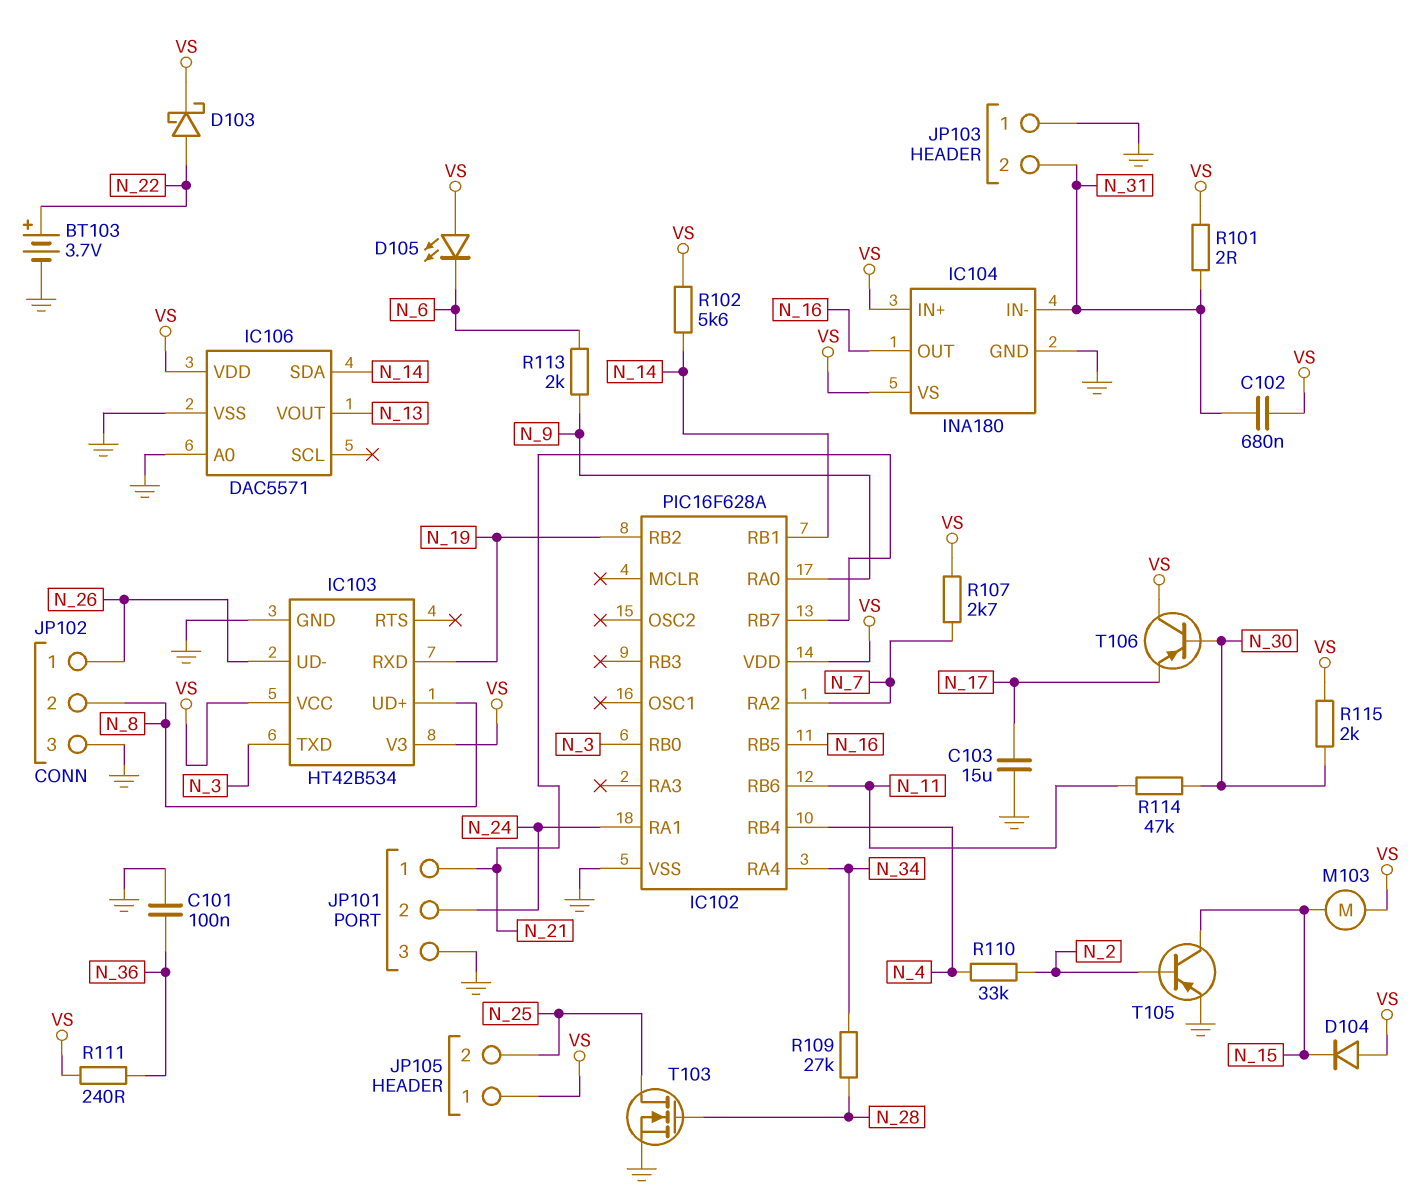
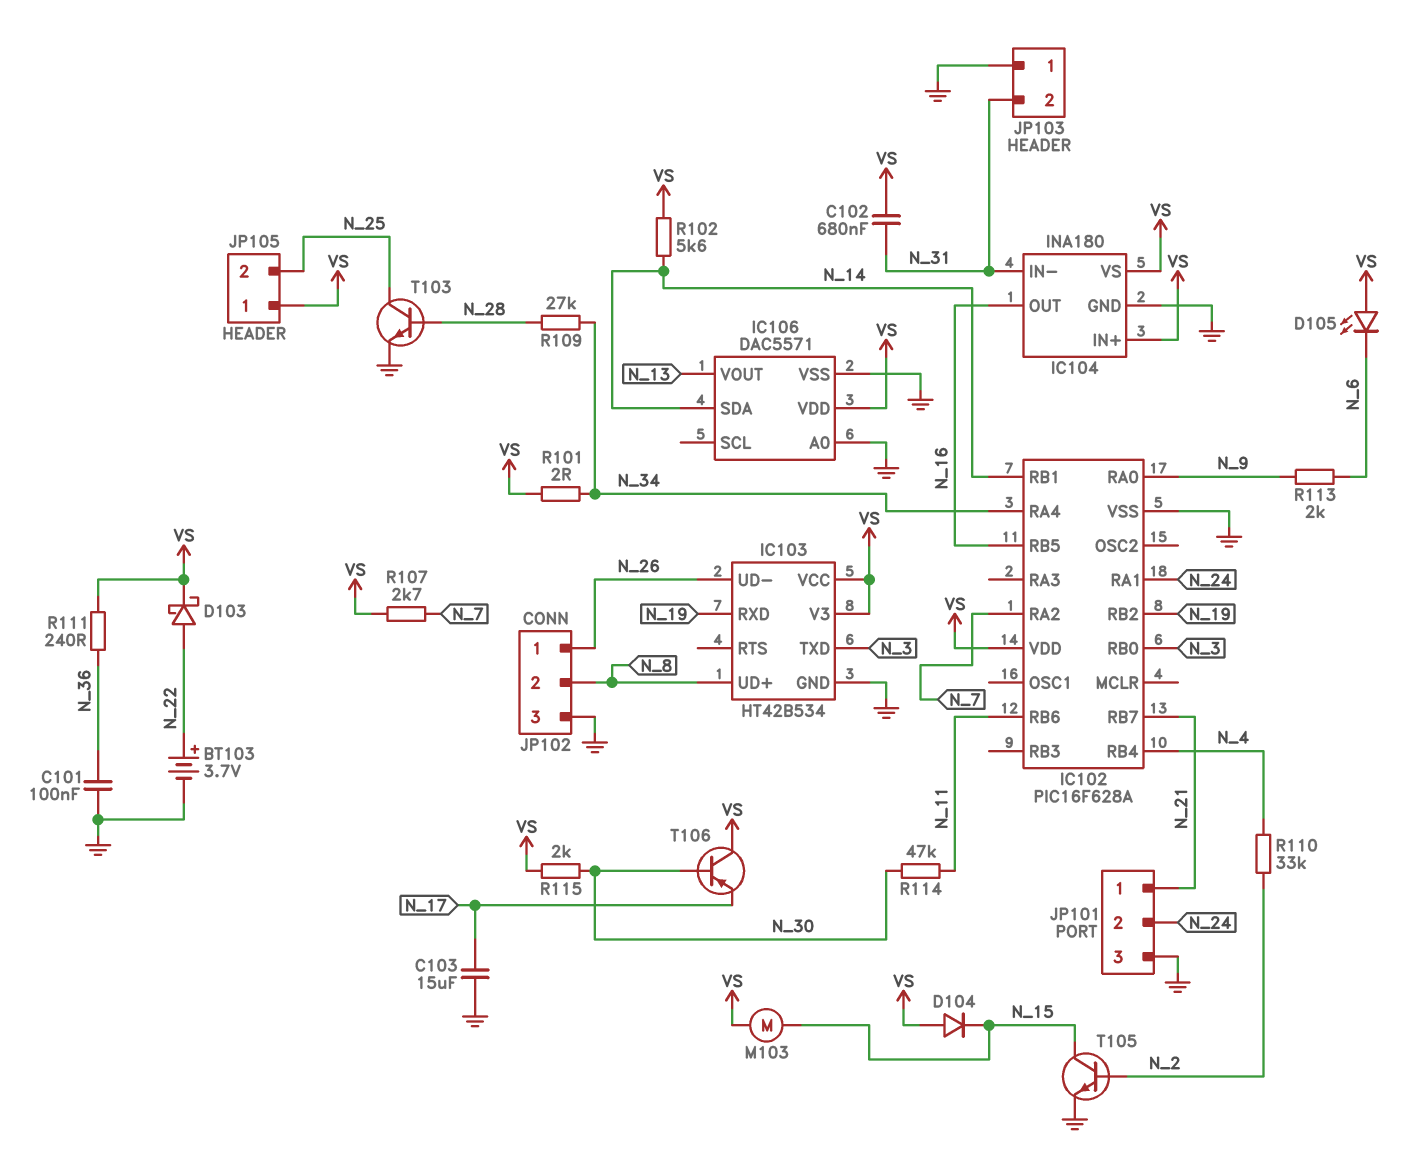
R101: 2 (N_31, VS) -> 2 (N_34, VS)
T103: NMOS (G N_28, D N_25, S GND) -> NPN (B N_28, C N_25, E GND)
T105: PNP (B N_2, C N_15, E GND) -> NPN (B N_2, C N_15, E GND)

